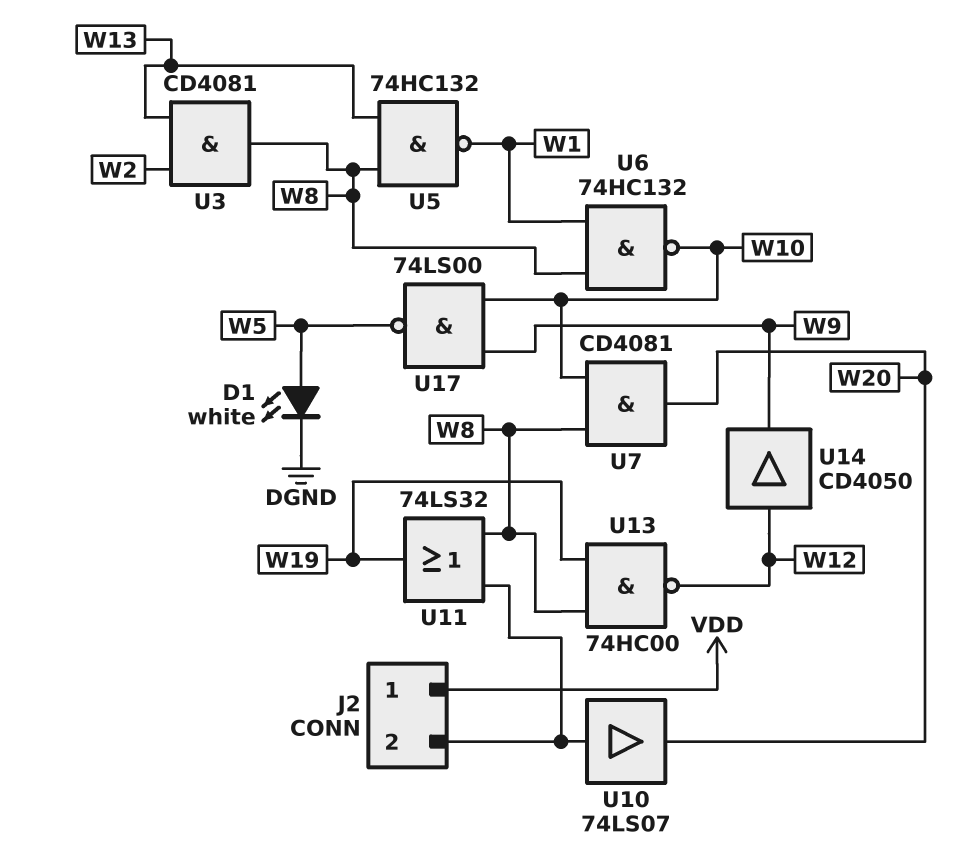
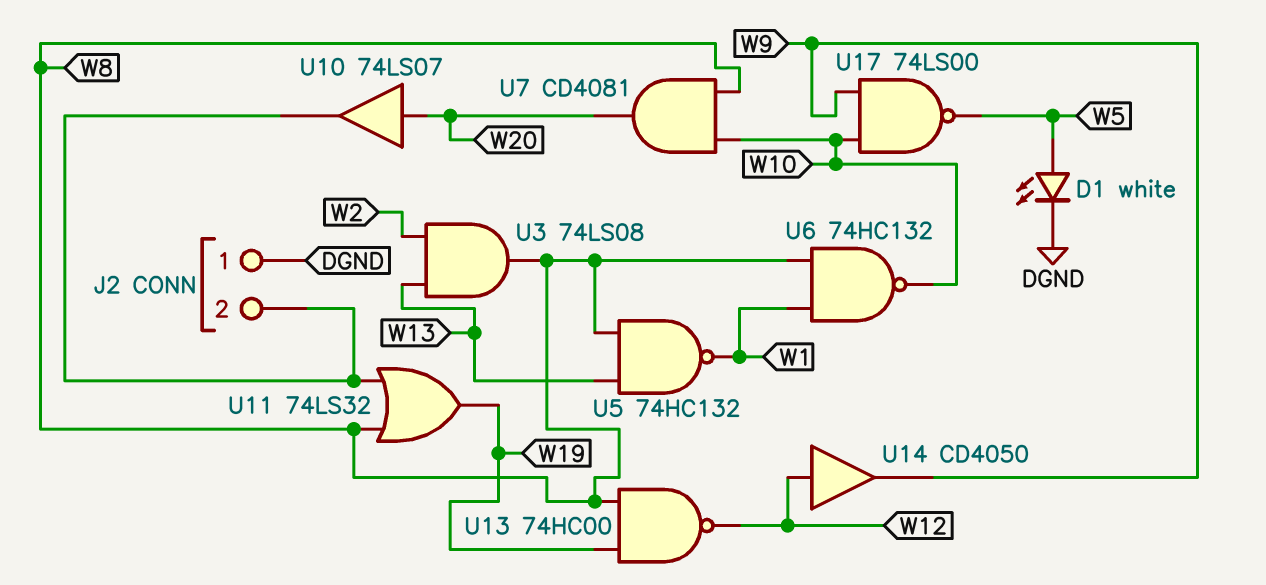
J2 pin 1: VDD -> DGND
U3: AND CD4081 (in W2, in W13, out W8) -> AND 74LS08 (in W2, in W13, out W8)
U10: buffer 74LS07 (in J2/2, out W20) -> buffer 74LS07 (in W20, out J2/2)

